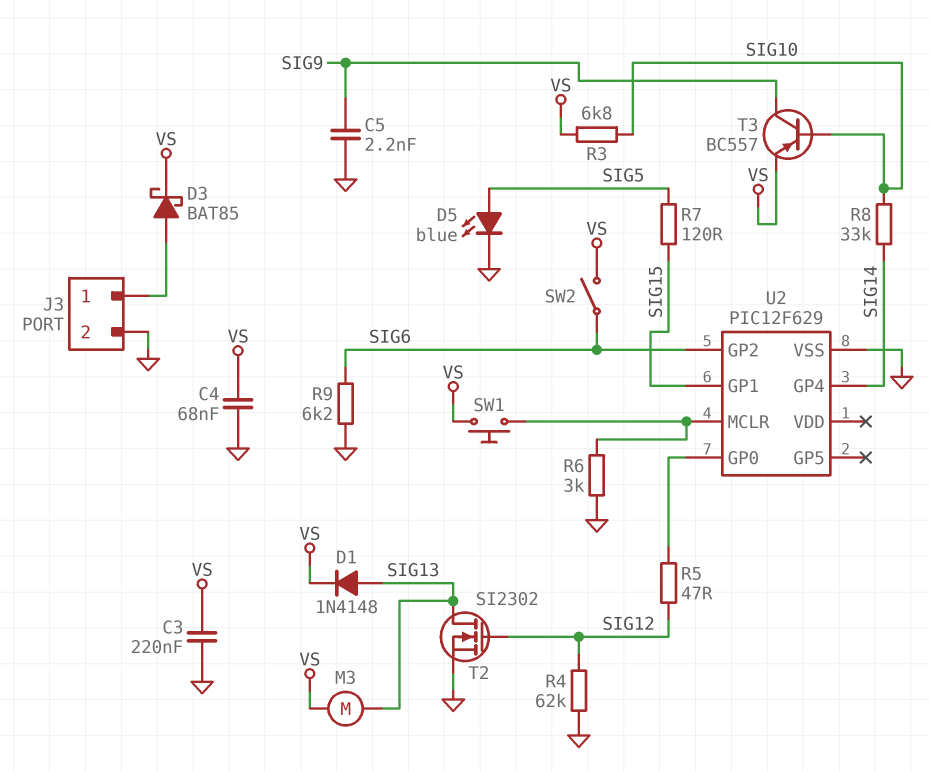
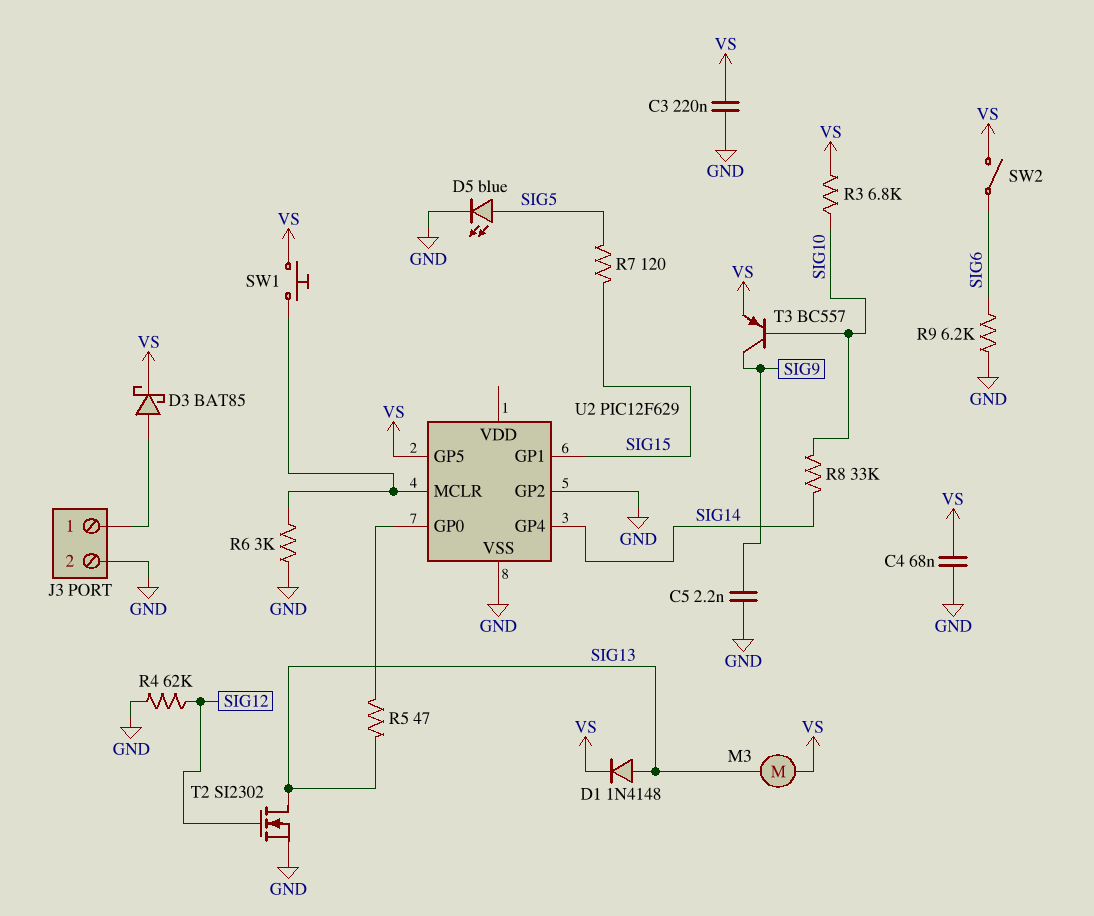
R5: 47 (SIG12, U2/GP0) -> 47 (SIG13, U2/GP0)
U2 pin GP2: SIG6 -> GND
U2 pin GP5: none -> VS

